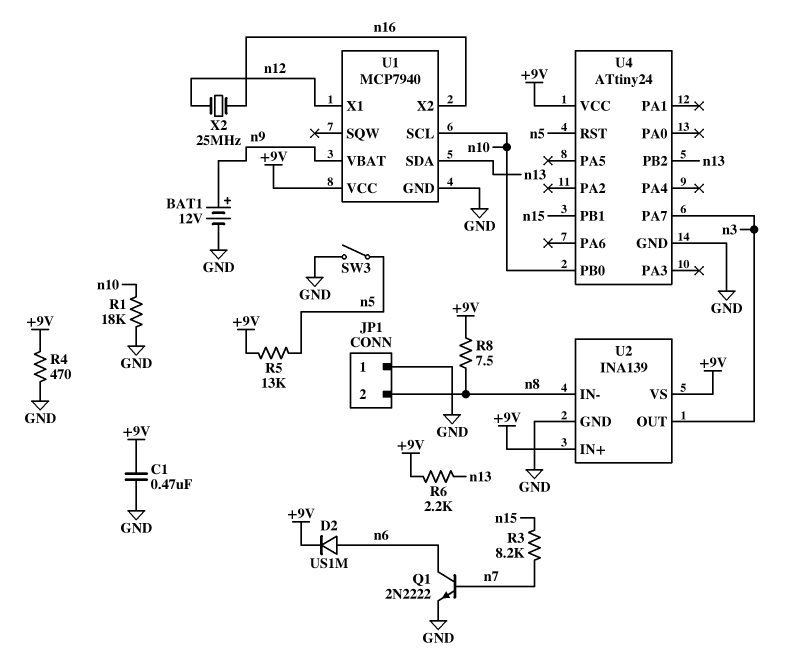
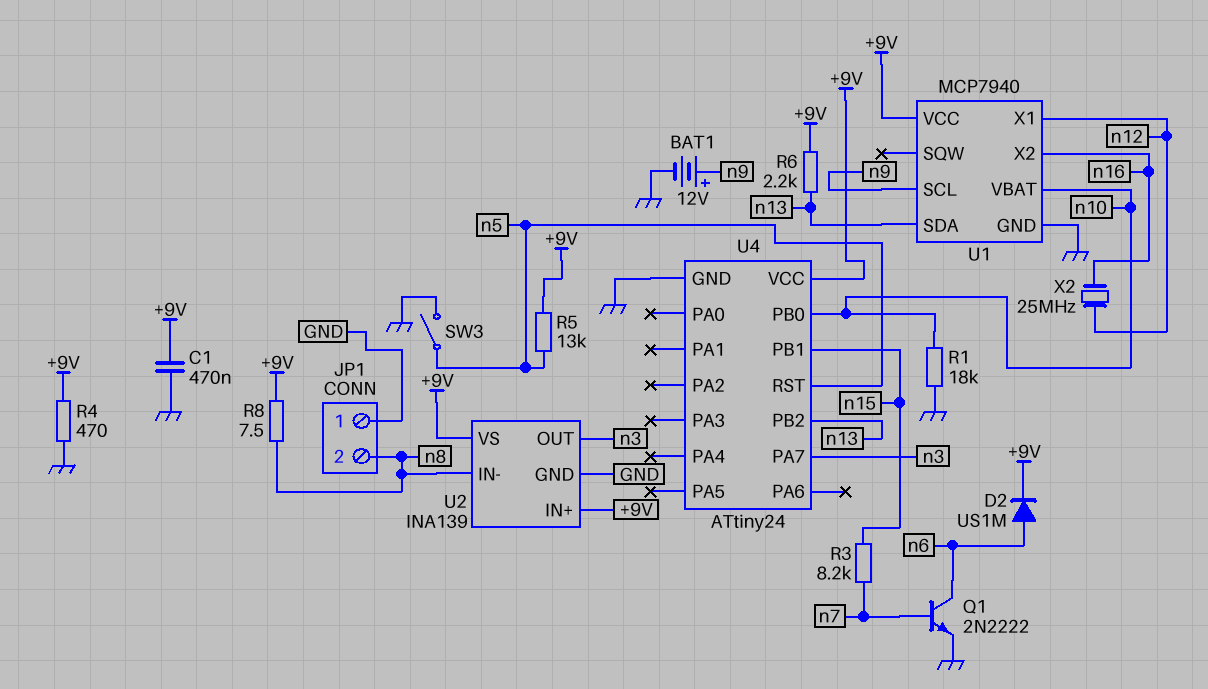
U1 pin SCL: n10 -> n9
U1 pin VBAT: n9 -> n10

